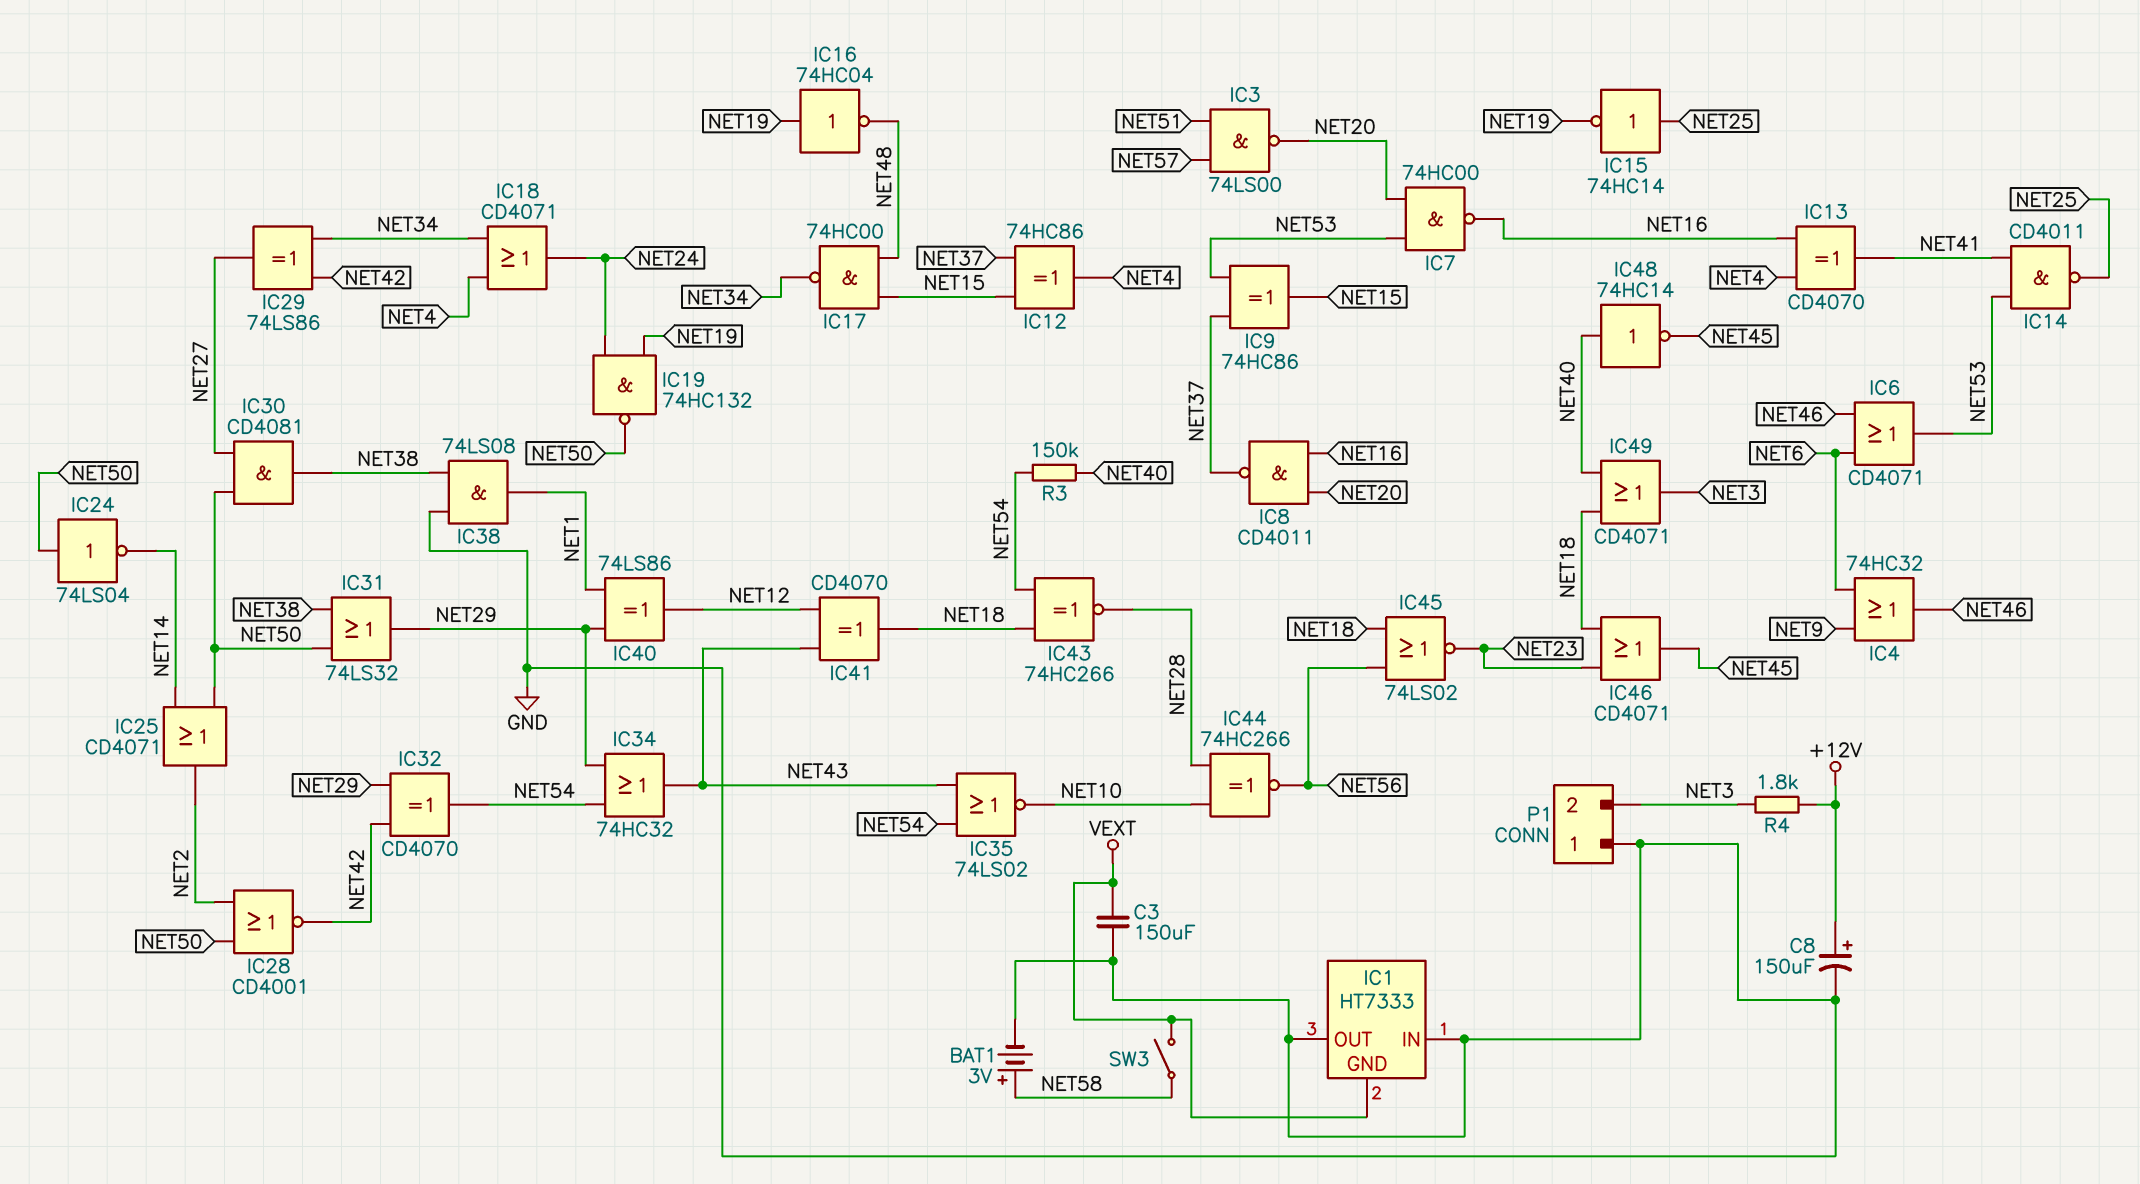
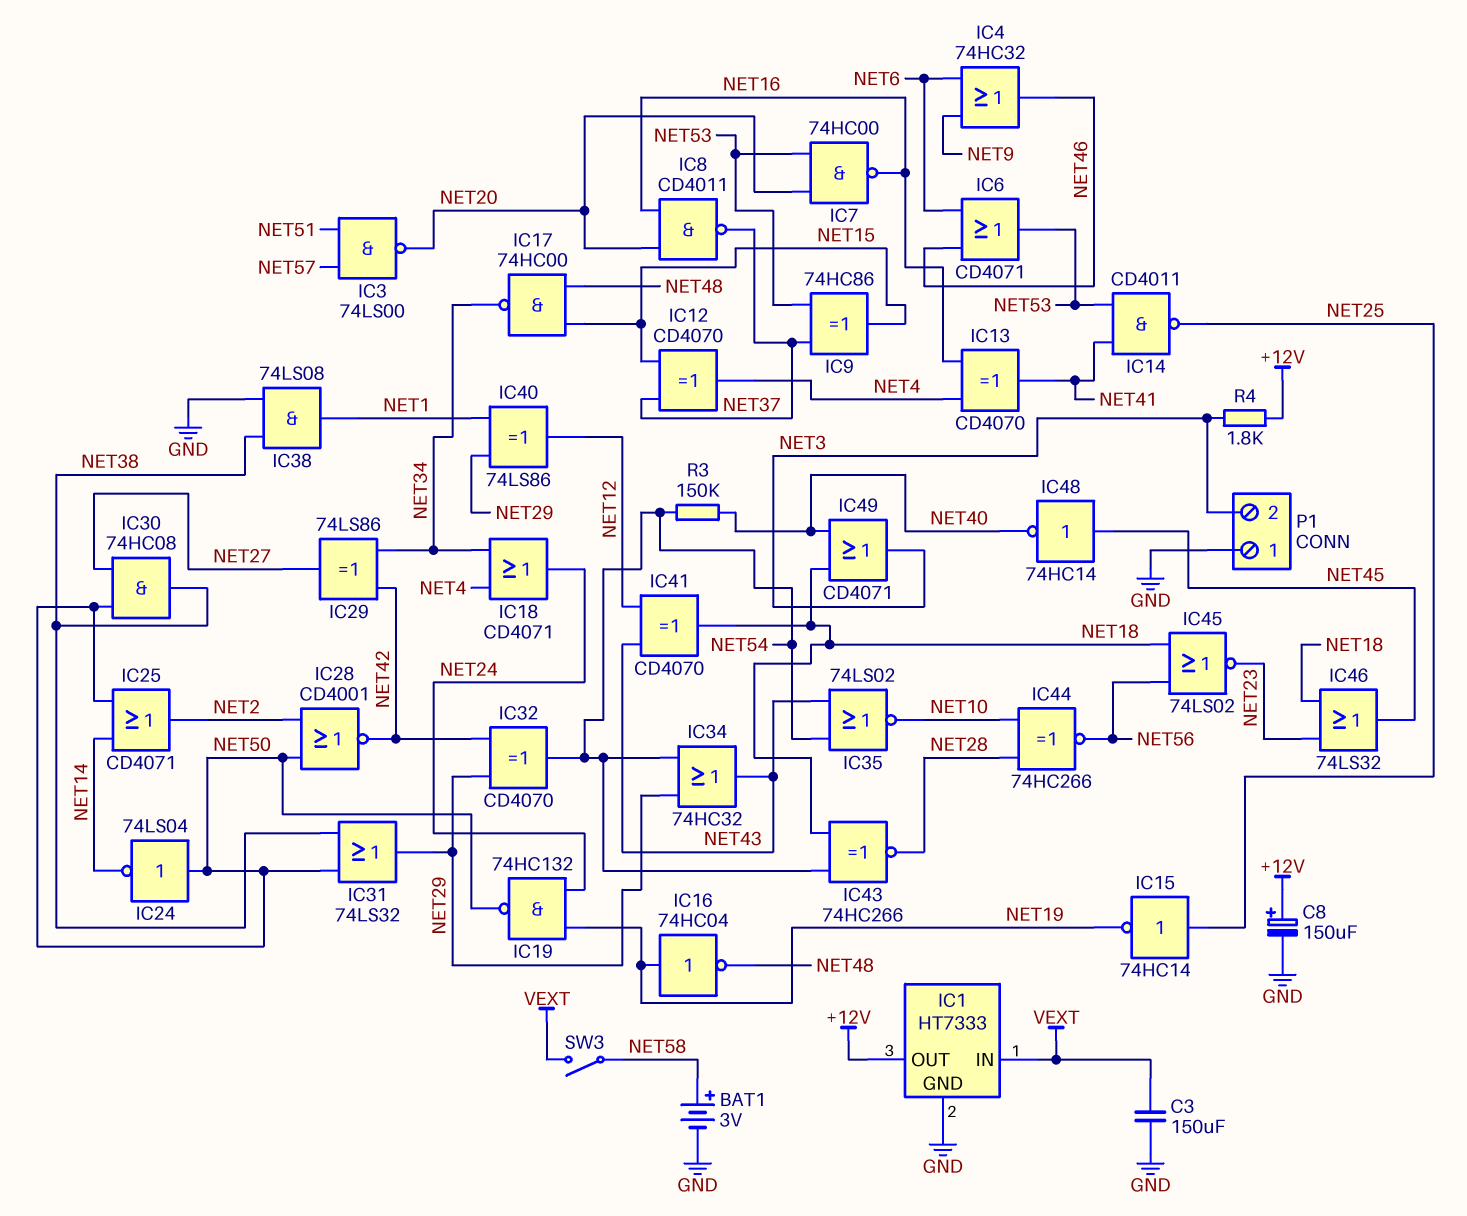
IC1 pin GND: VEXT -> GND
IC1 pin IN: GND -> VEXT
IC1 pin OUT: GND -> +12V
IC12: XOR 74HC86 (in NET15, in NET37, out NET4) -> XOR CD4070 (in NET15, in NET37, out NET4)
IC30: AND CD4081 (in NET27, in NET50, out NET38) -> AND 74HC08 (in NET27, in NET50, out NET38)
IC46: OR CD4071 (in NET18, in NET23, out NET45) -> OR 74LS32 (in NET18, in NET23, out NET45)
IC48: NOT 74HC14 (in NET40, out NET45) -> NOT 74HC14 (in NET45, out NET40)

